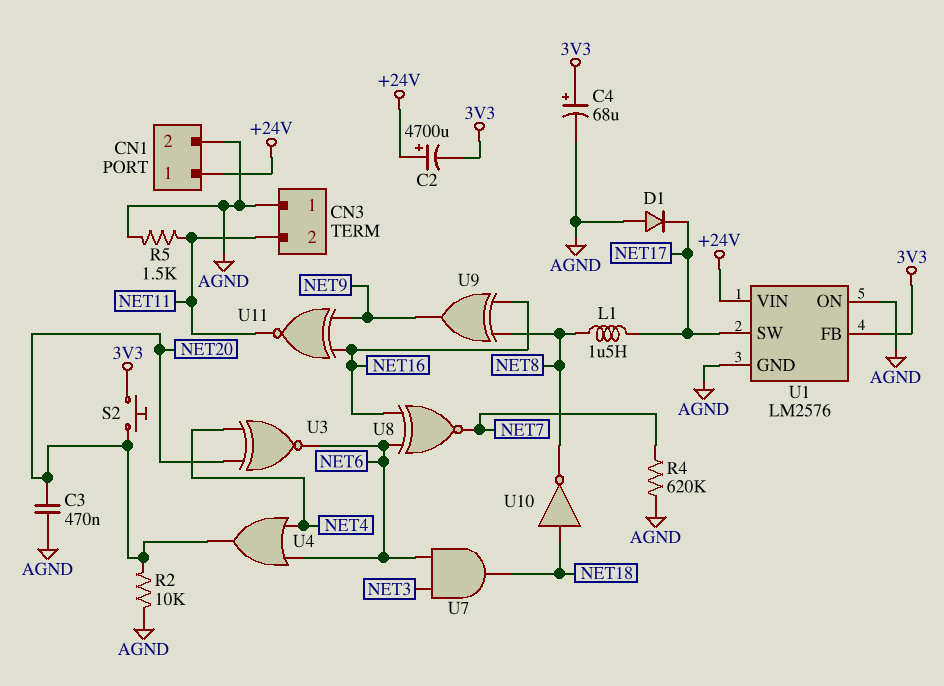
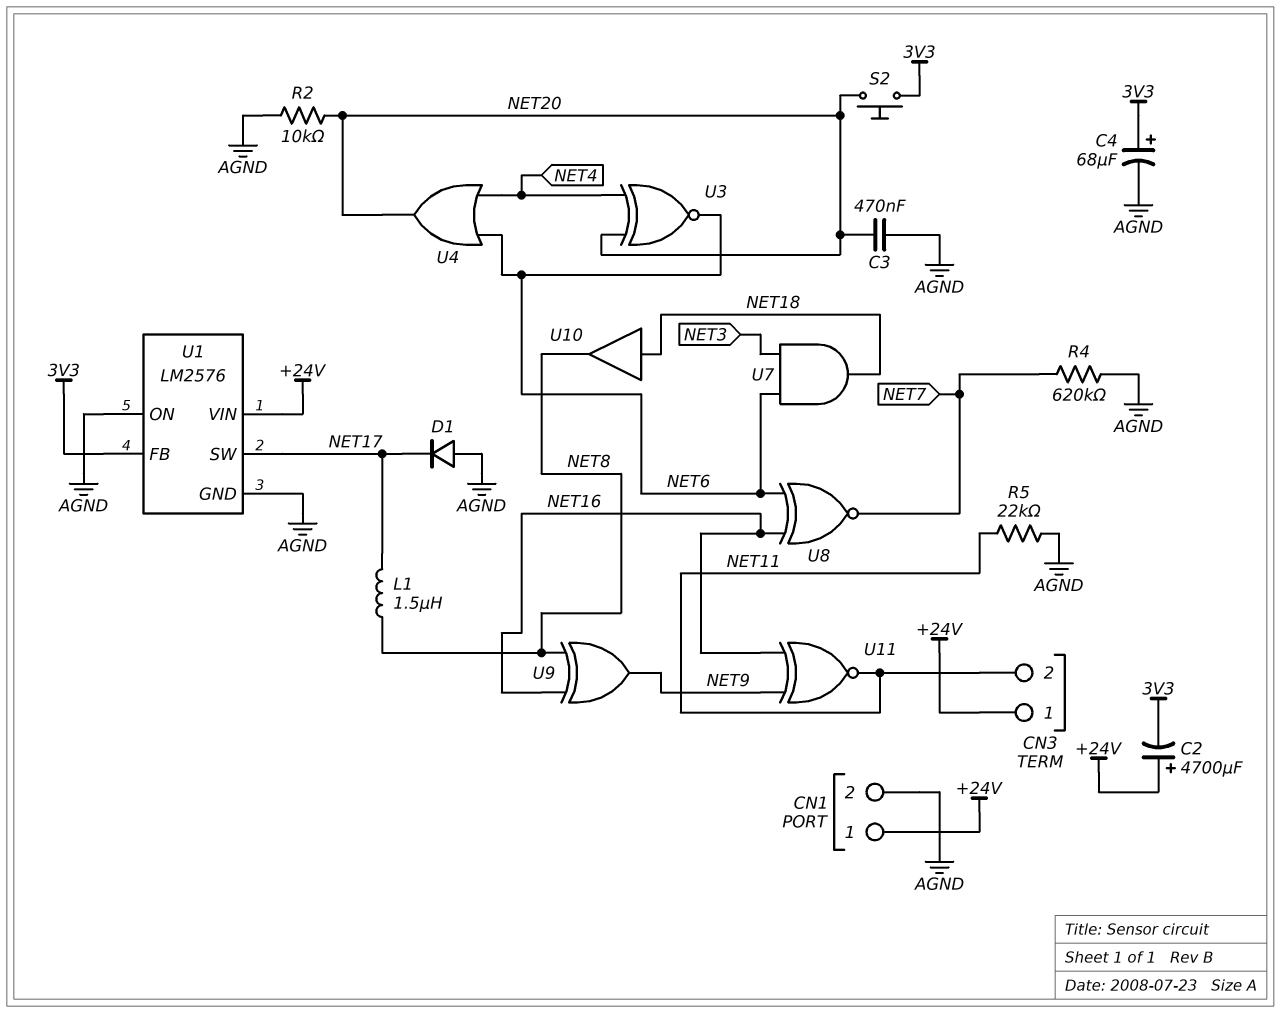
CN3 pin 1: AGND -> +24V
R5: 1.5k (AGND, NET11) -> 22k (AGND, NET11)
U10: NOT (in NET18, out NET8) -> buffer (in NET18, out NET8)

